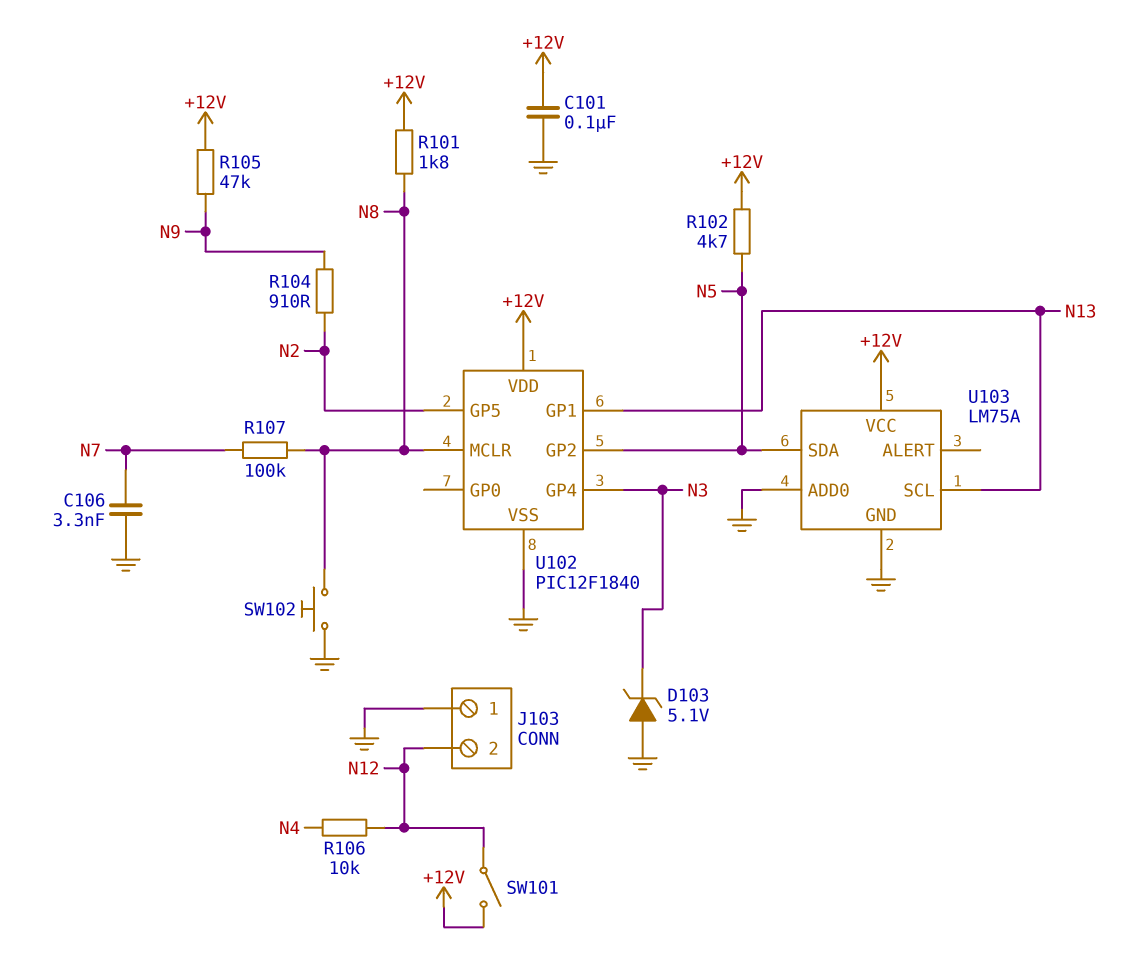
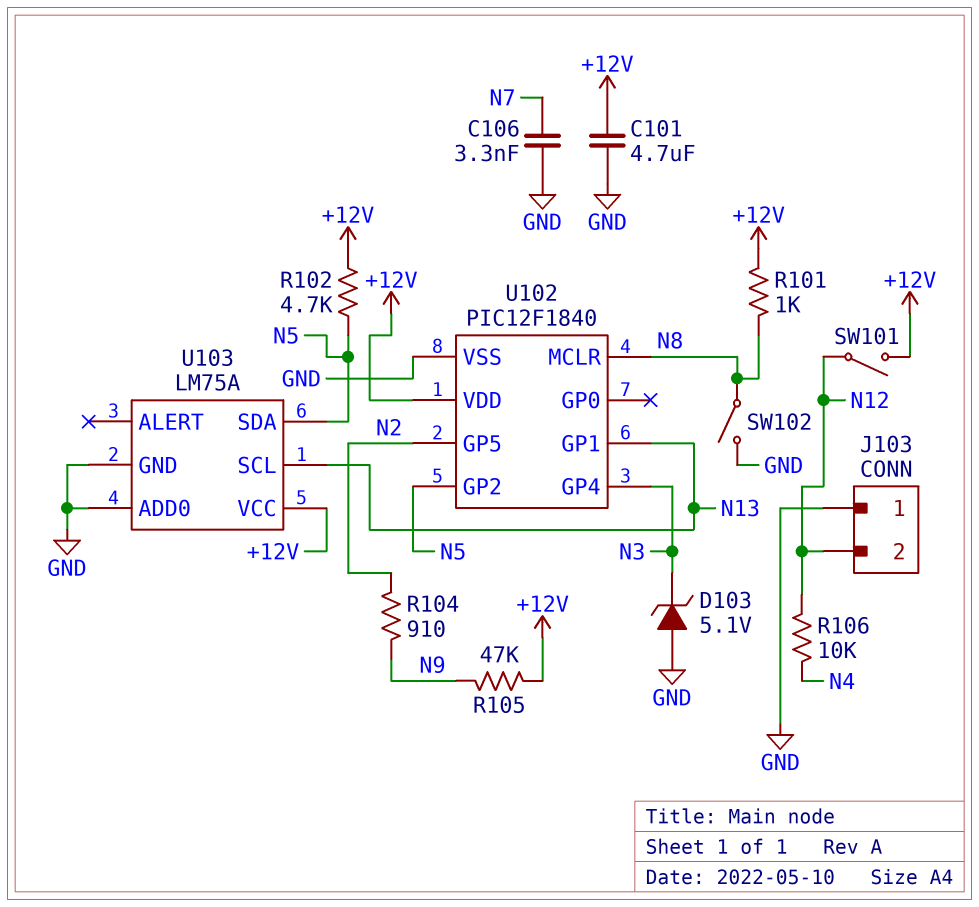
C101: 100nF (+12V, GND) -> 4.7uF (+12V, GND)
R101: 1.8k (+12V, N8) -> 1k (+12V, N8)
R107: 100k (N7, N8) -> none
SW102: button (GND, N8) -> switch (GND, N8)

